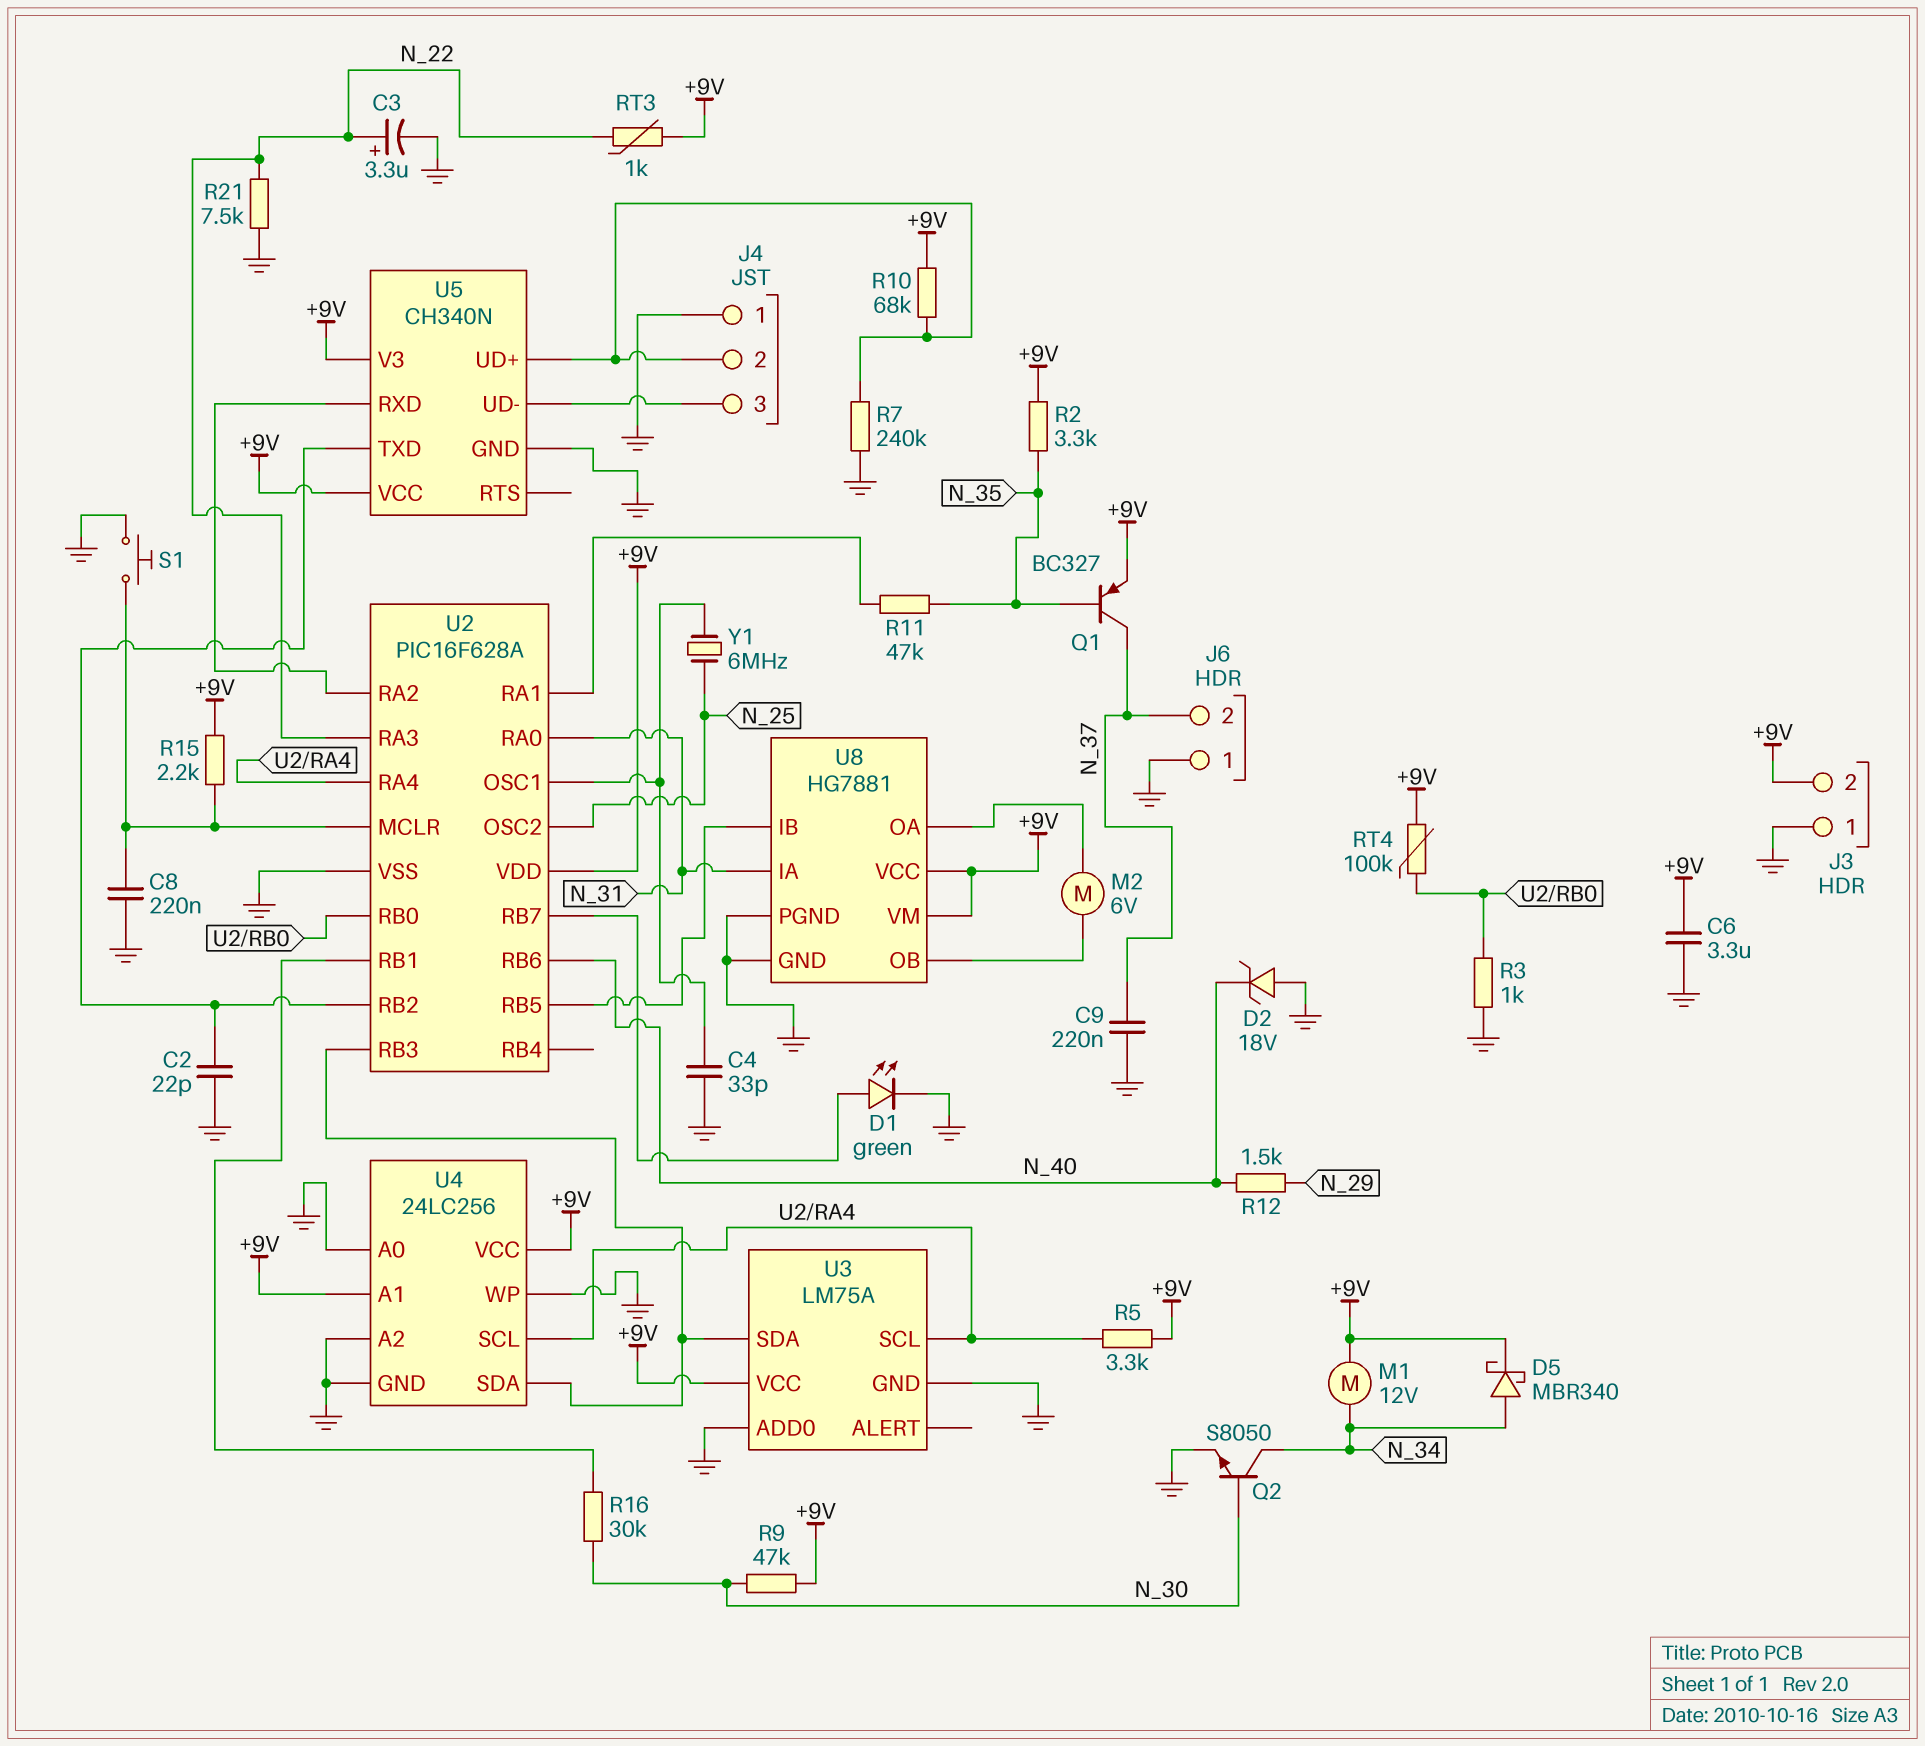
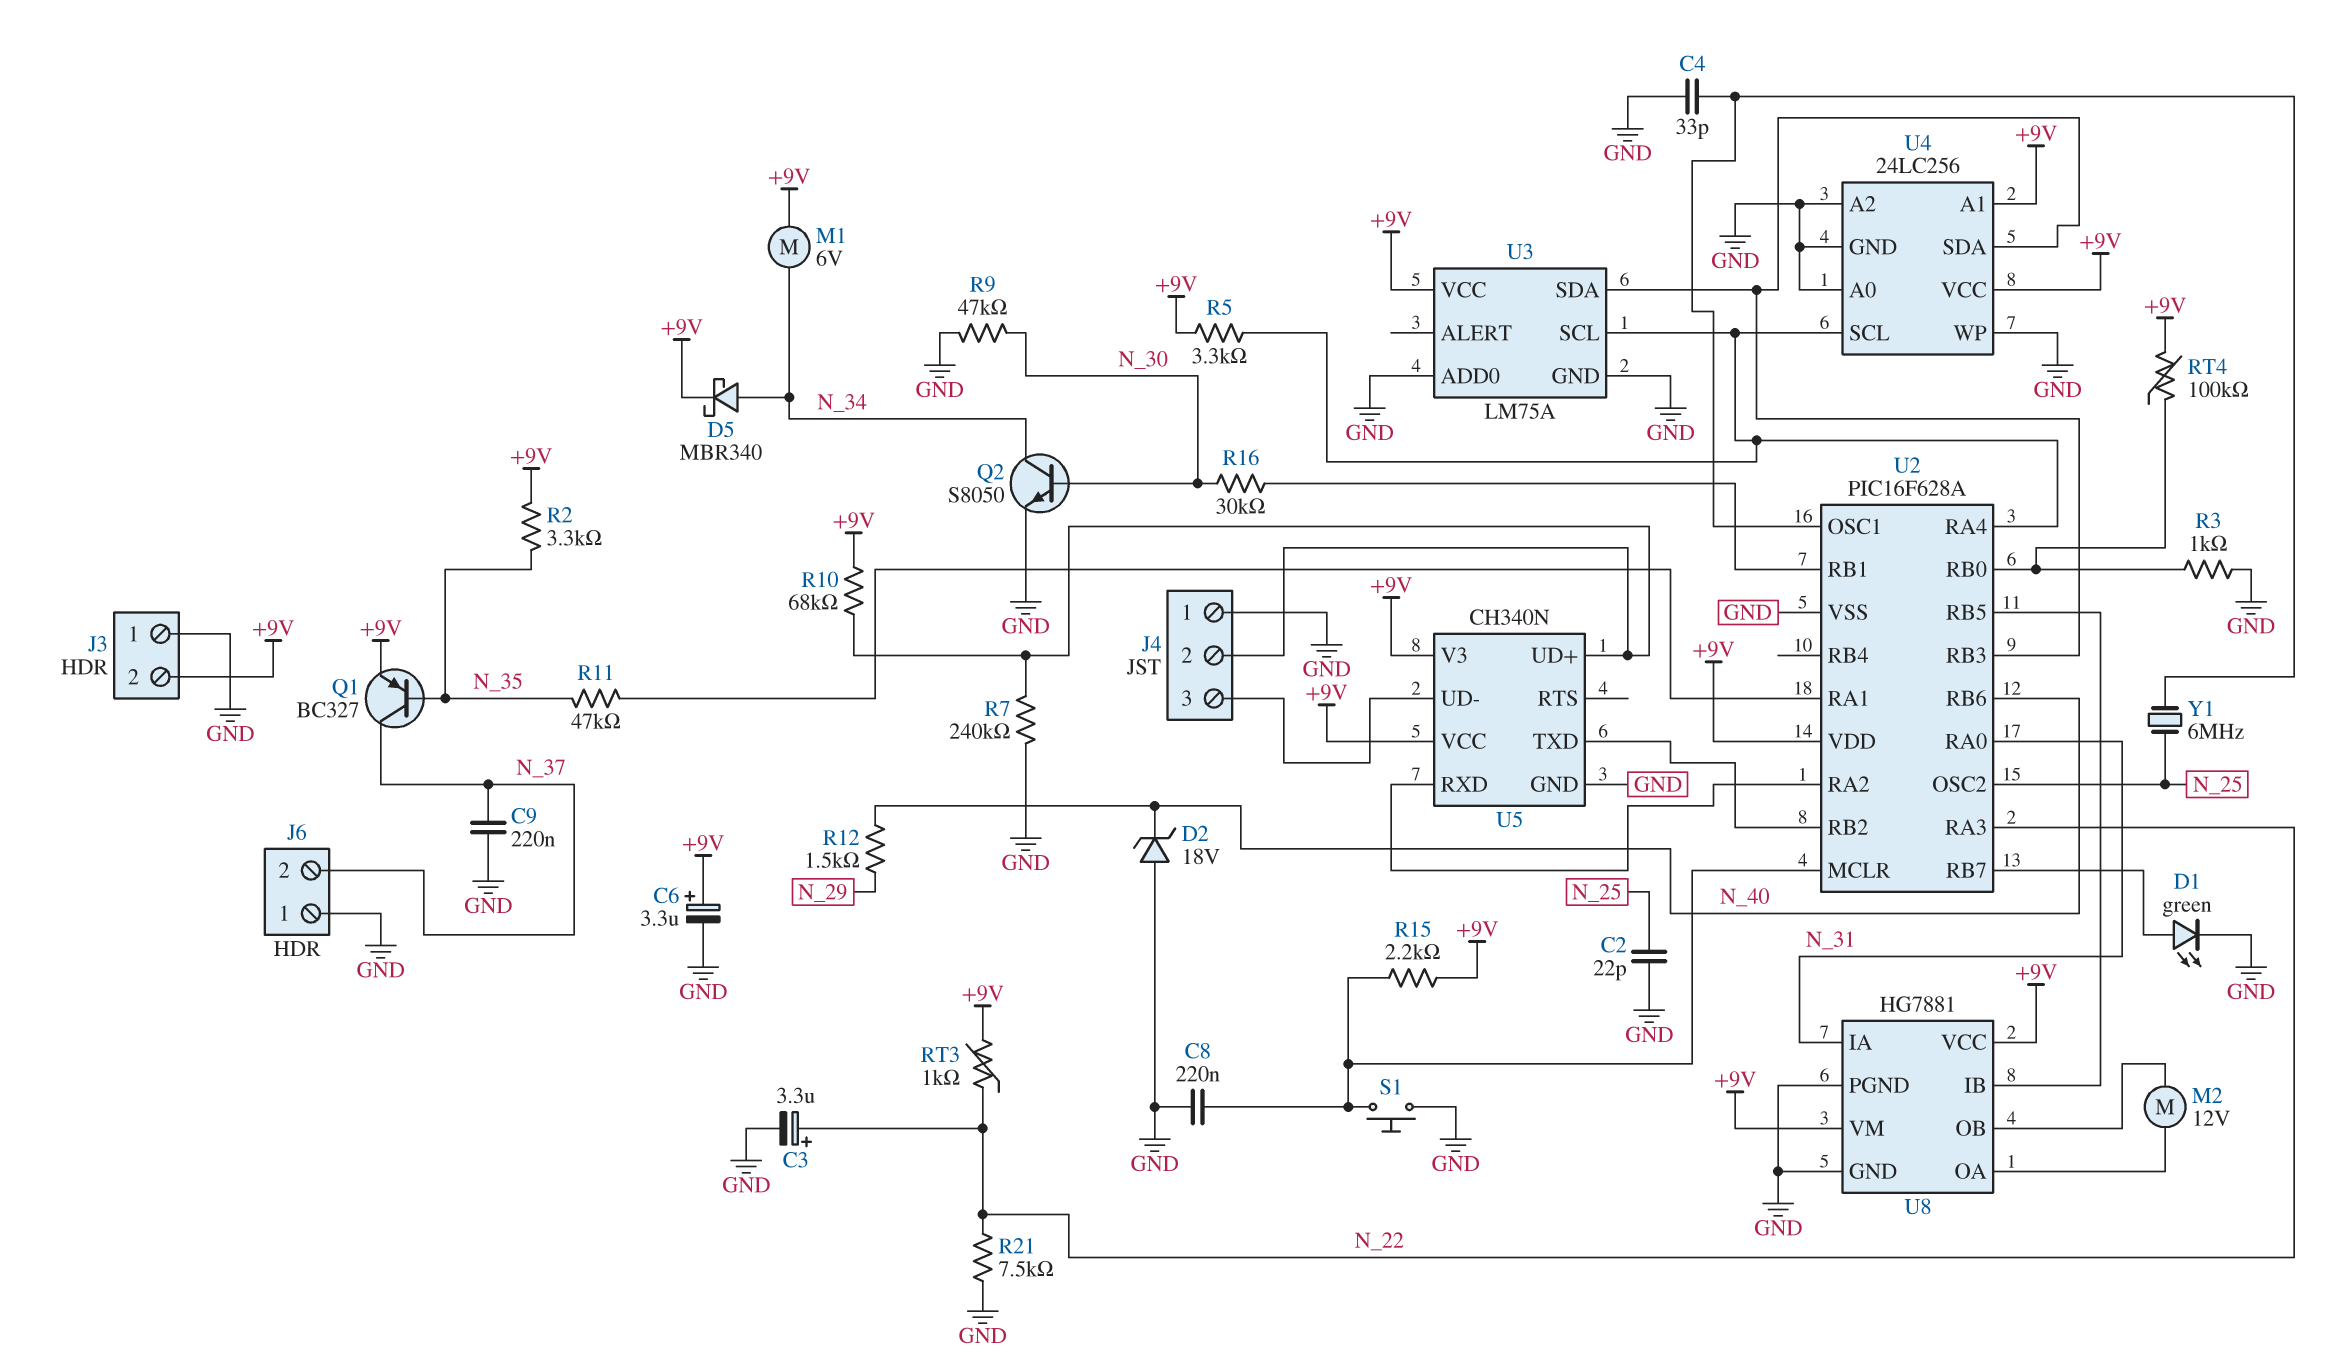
C2: 22pF (GND, U2/RB2) -> 22pF (GND, N_25)
C6: 3.3uF (+9V, GND) -> 3.3uF (plus +9V, minus GND)
M1: motor 12V (+9V, N_34) -> motor 6V (+9V, N_34)
M2: motor 6V (U8/OA, U8/OB) -> motor 12V (U8/OA, U8/OB)
R9: 47k (+9V, N_30) -> 47k (GND, N_30)

